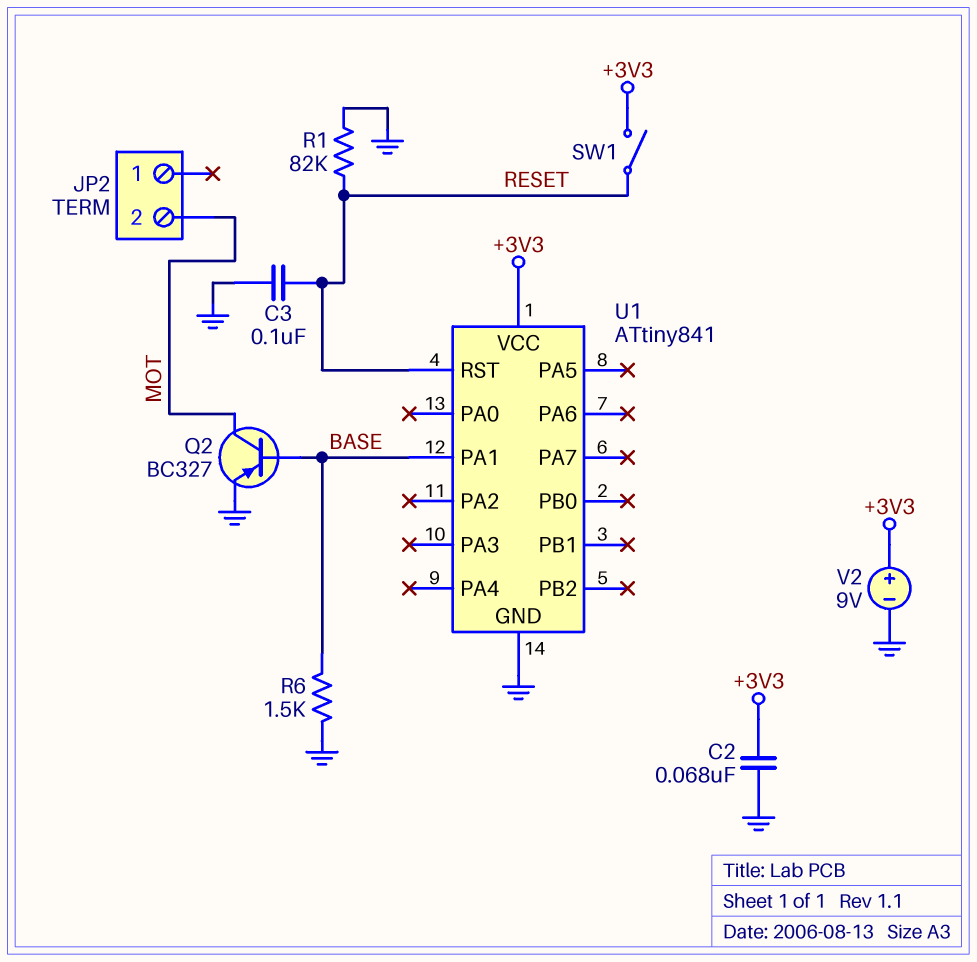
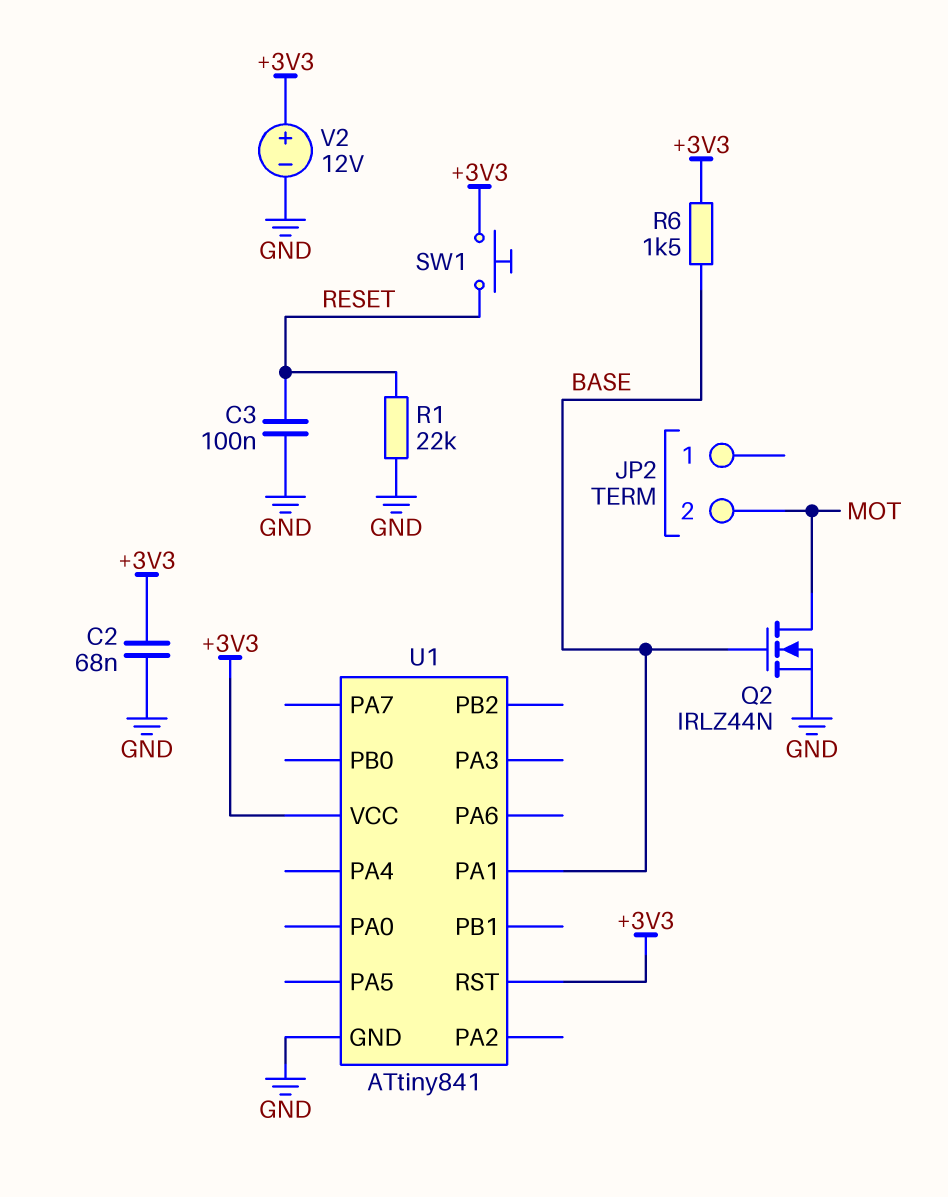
Q2: PNP BC327 (B BASE, C MOT, E GND) -> NMOS IRLZ44N (G BASE, D MOT, S GND)
R1: 82k (GND, RESET) -> 22k (GND, RESET)
R6: 1.5k (BASE, GND) -> 1.5k (+3V3, BASE)
SW1: switch (+3V3, RESET) -> button (+3V3, RESET)
U1 pin RST: RESET -> +3V3
V2: 9V (plus +3V3, minus GND) -> 12V (plus +3V3, minus GND)

